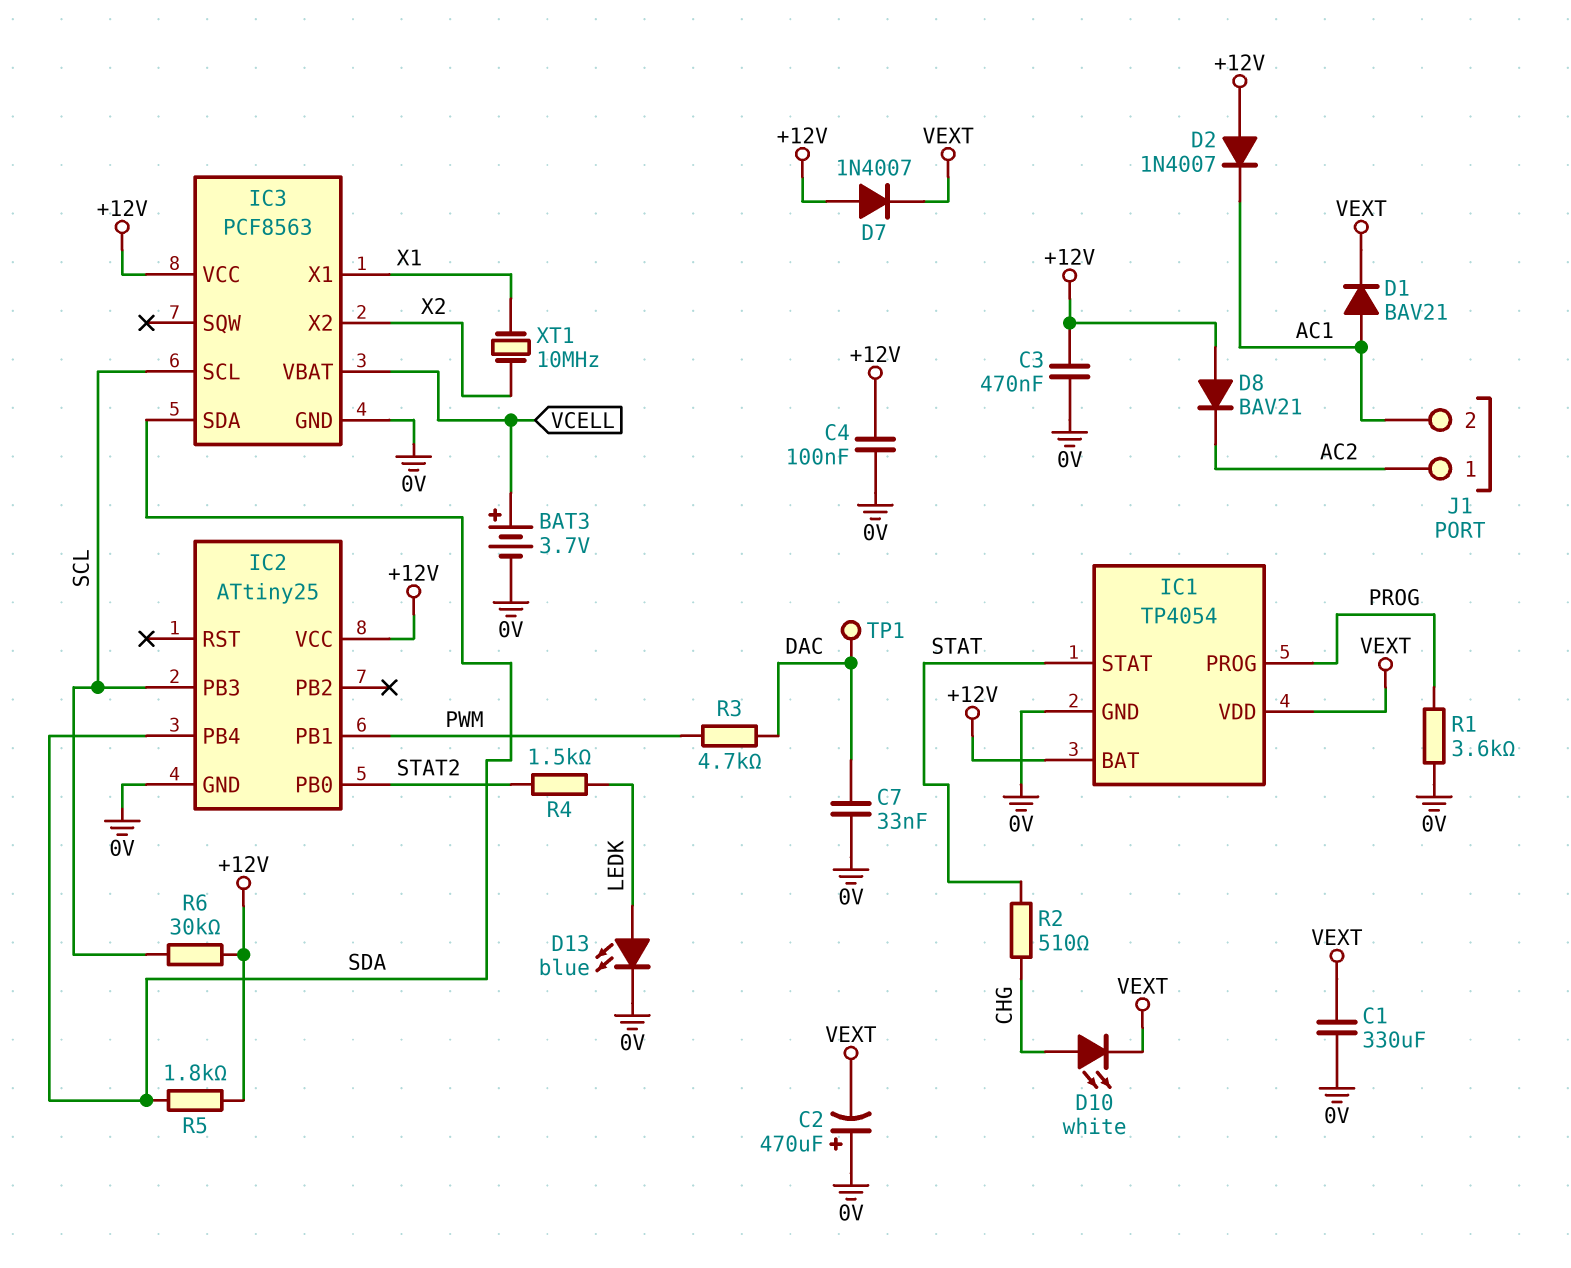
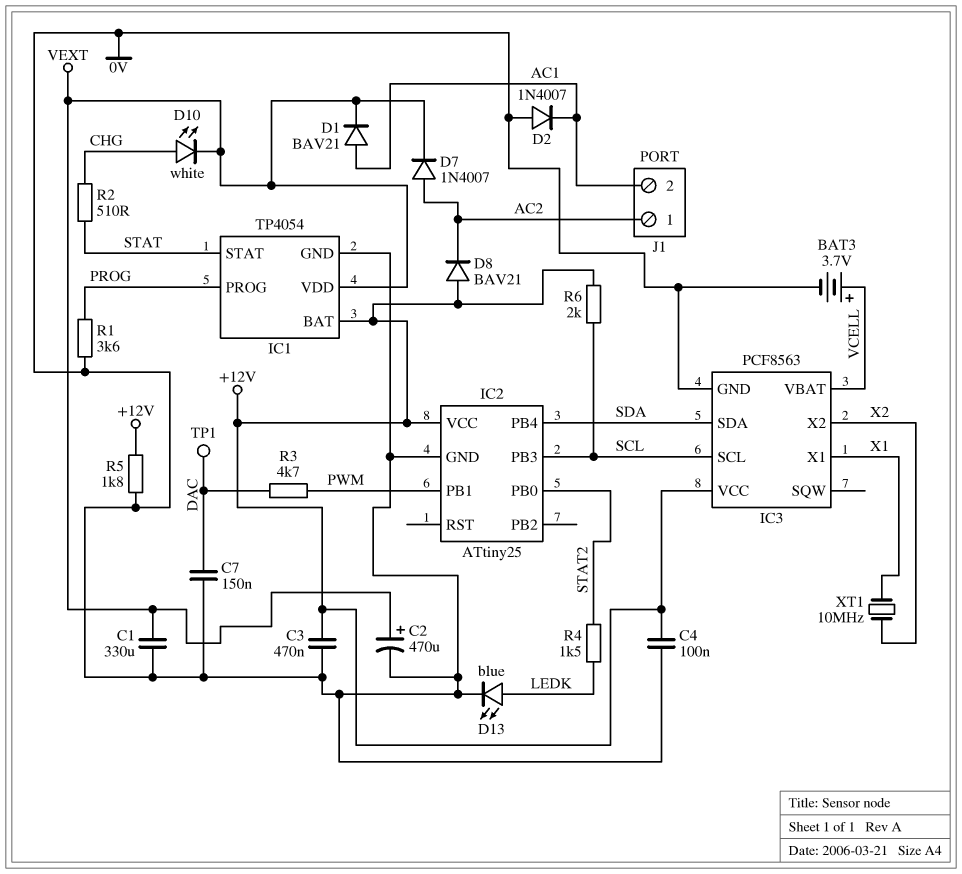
C2: 470uF (plus 0V, minus VEXT) -> 470uF (plus VEXT, minus 0V)
C7: 33nF (0V, DAC) -> 150nF (0V, DAC)
D2: diode 1N4007 (A +12V, K AC1) -> diode 1N4007 (A 0V, K AC1)
D7: diode 1N4007 (A +12V, K VEXT) -> diode 1N4007 (A AC2, K VEXT)
R5: 1.8k (+12V, SDA) -> 1.8k (+12V, 0V)
R6: 30k (+12V, SCL) -> 2k (+12V, SCL)

